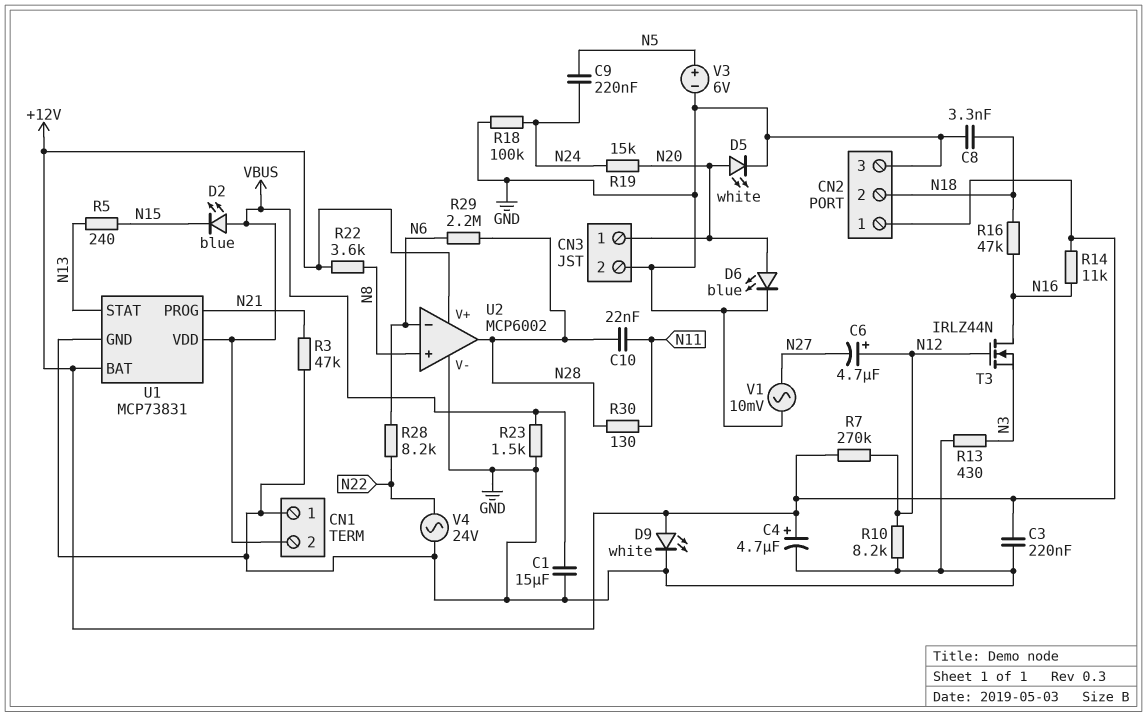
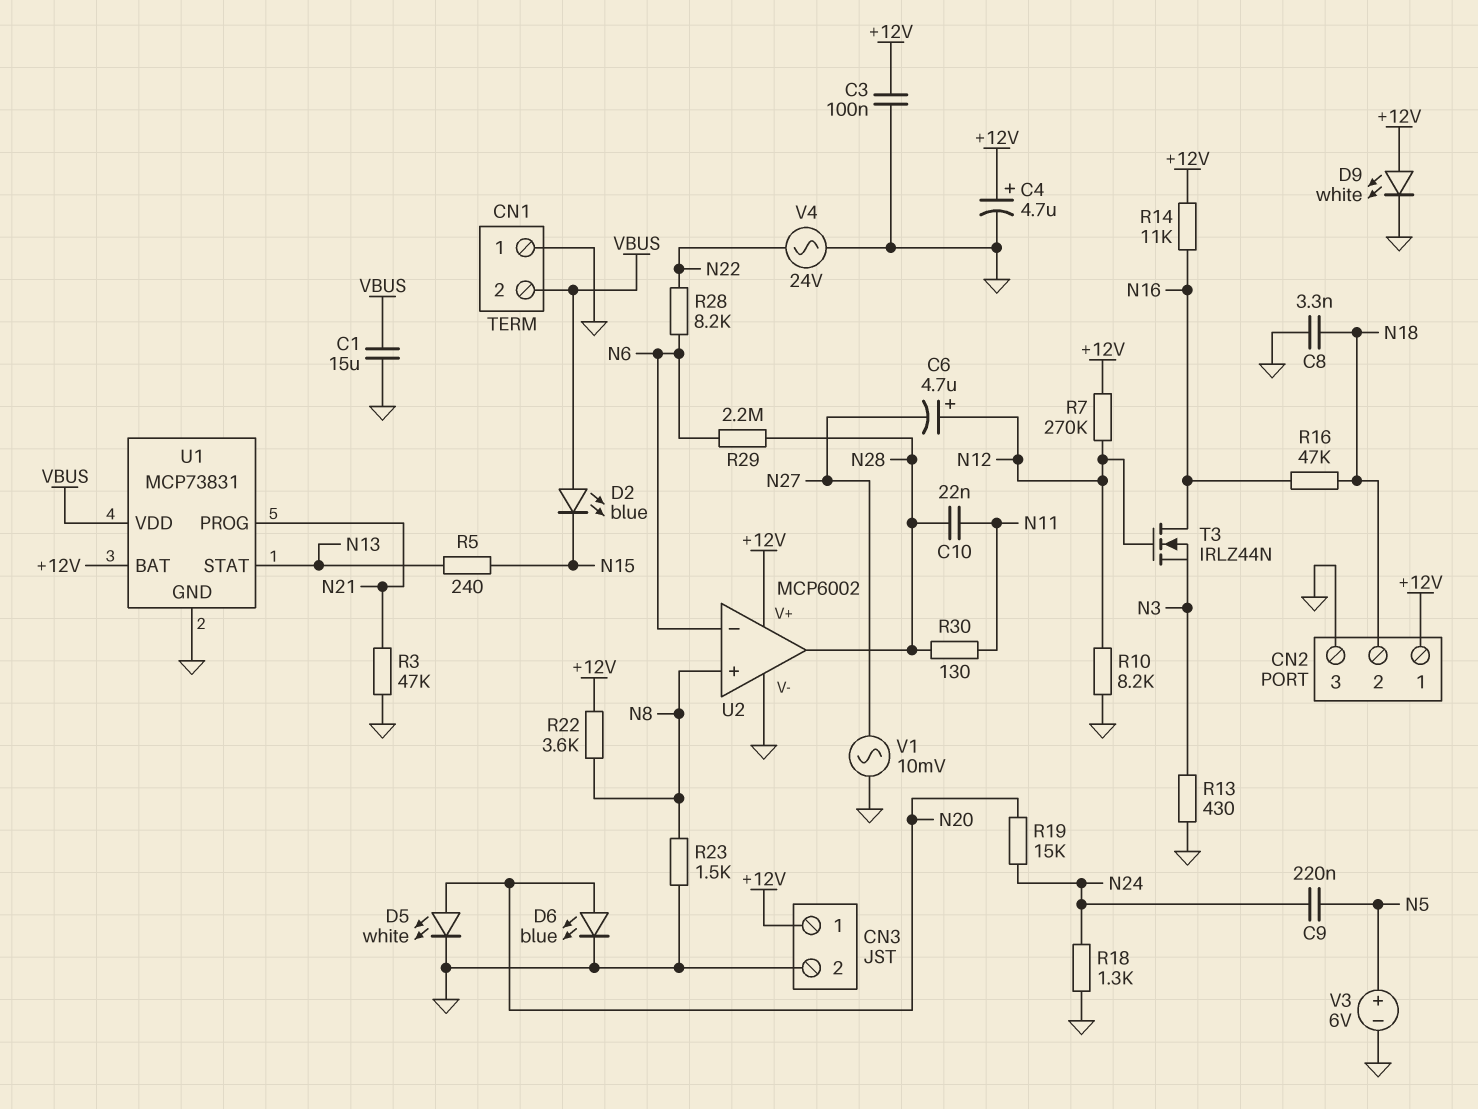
C3: 220nF (+12V, GND) -> 100nF (+12V, GND)
CN3 pin 1: N20 -> +12V
R18: 100k (GND, N24) -> 1.3k (GND, N24)
R23: 1.5k (GND, VBUS) -> 1.5k (GND, N8)

